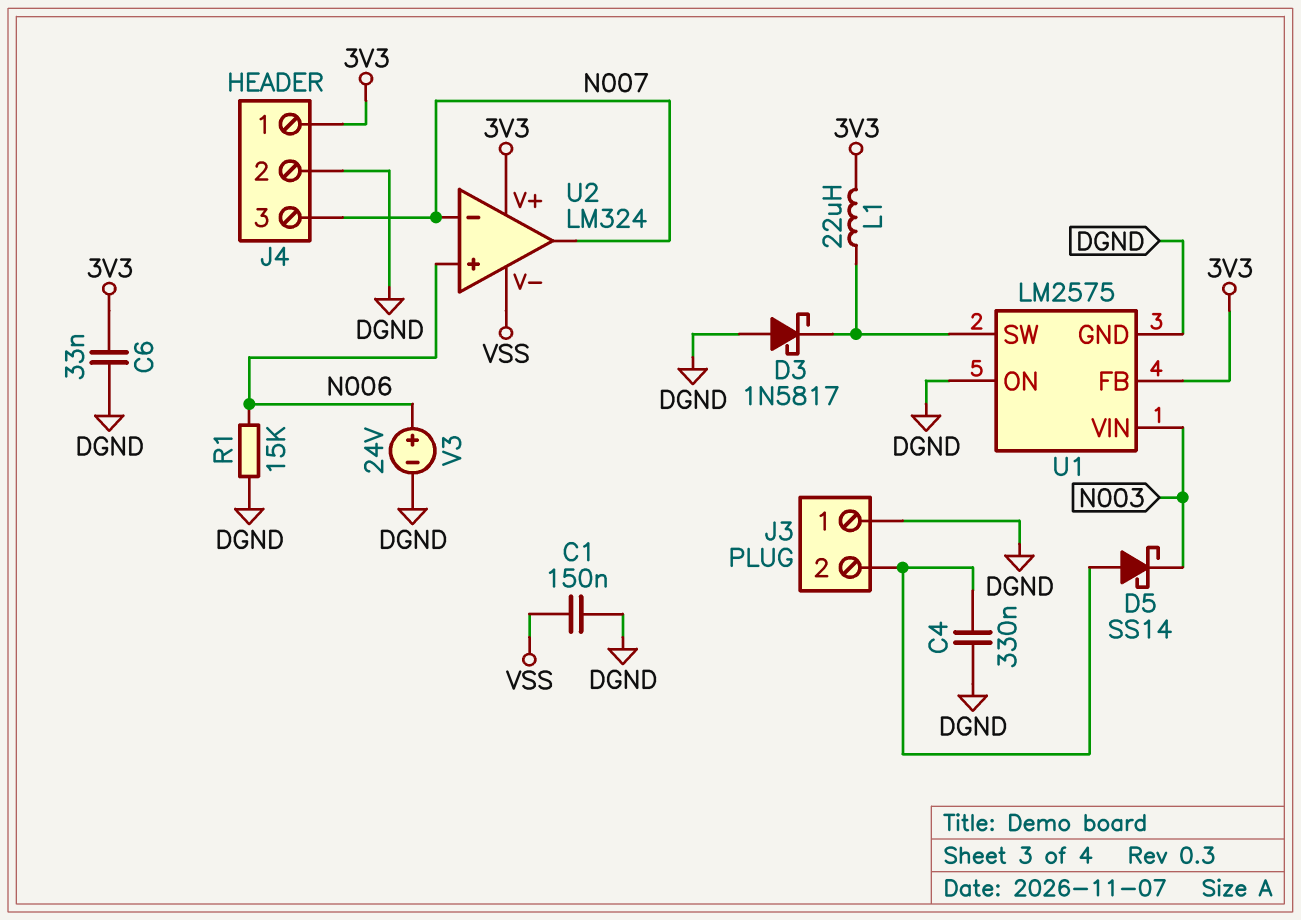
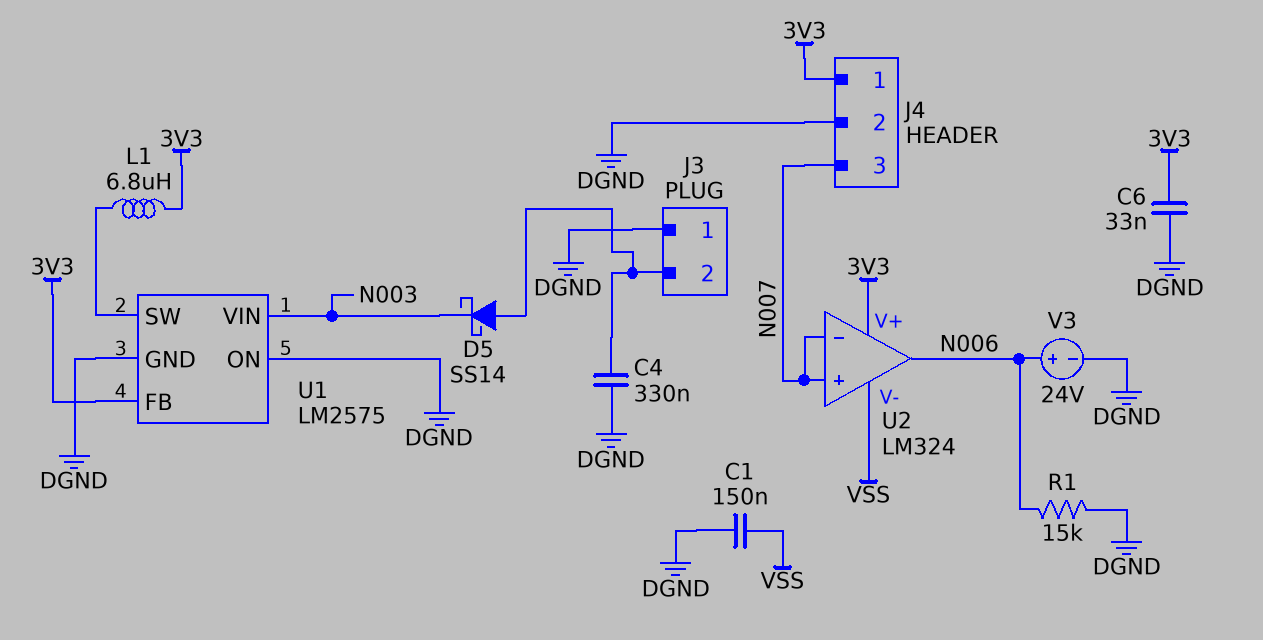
D3: schottky 1N5817 (A DGND, K U1/SW) -> none
L1: 22uH (3V3, U1/SW) -> 6.8uH (3V3, U1/SW)
U2 pin in+: N006 -> N007
U2 pin out: N007 -> N006

